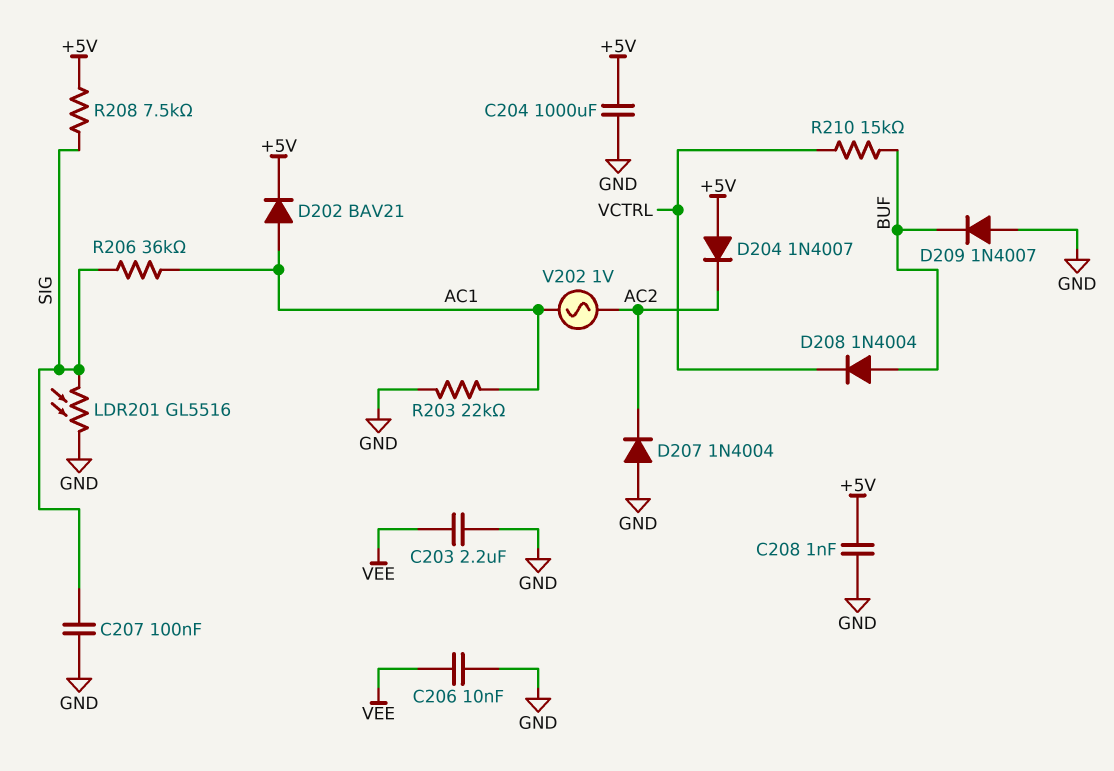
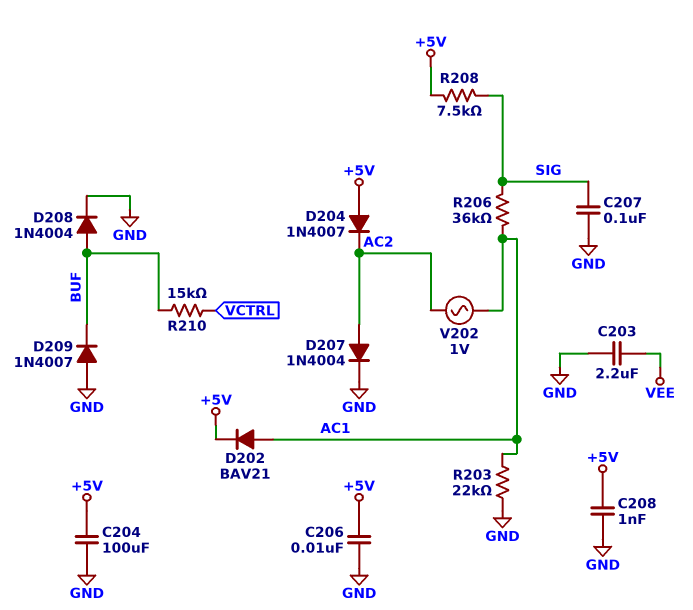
C204: 1000uF (+5V, GND) -> 100uF (+5V, GND)
C206: 10nF (GND, VEE) -> 10nF (+5V, GND)
D207: diode 1N4004 (A GND, K AC2) -> diode 1N4004 (A AC2, K GND)
D208: diode 1N4004 (A BUF, K VCTRL) -> diode 1N4004 (A BUF, K GND)
LDR201: GL5516 (GND, SIG) -> none

